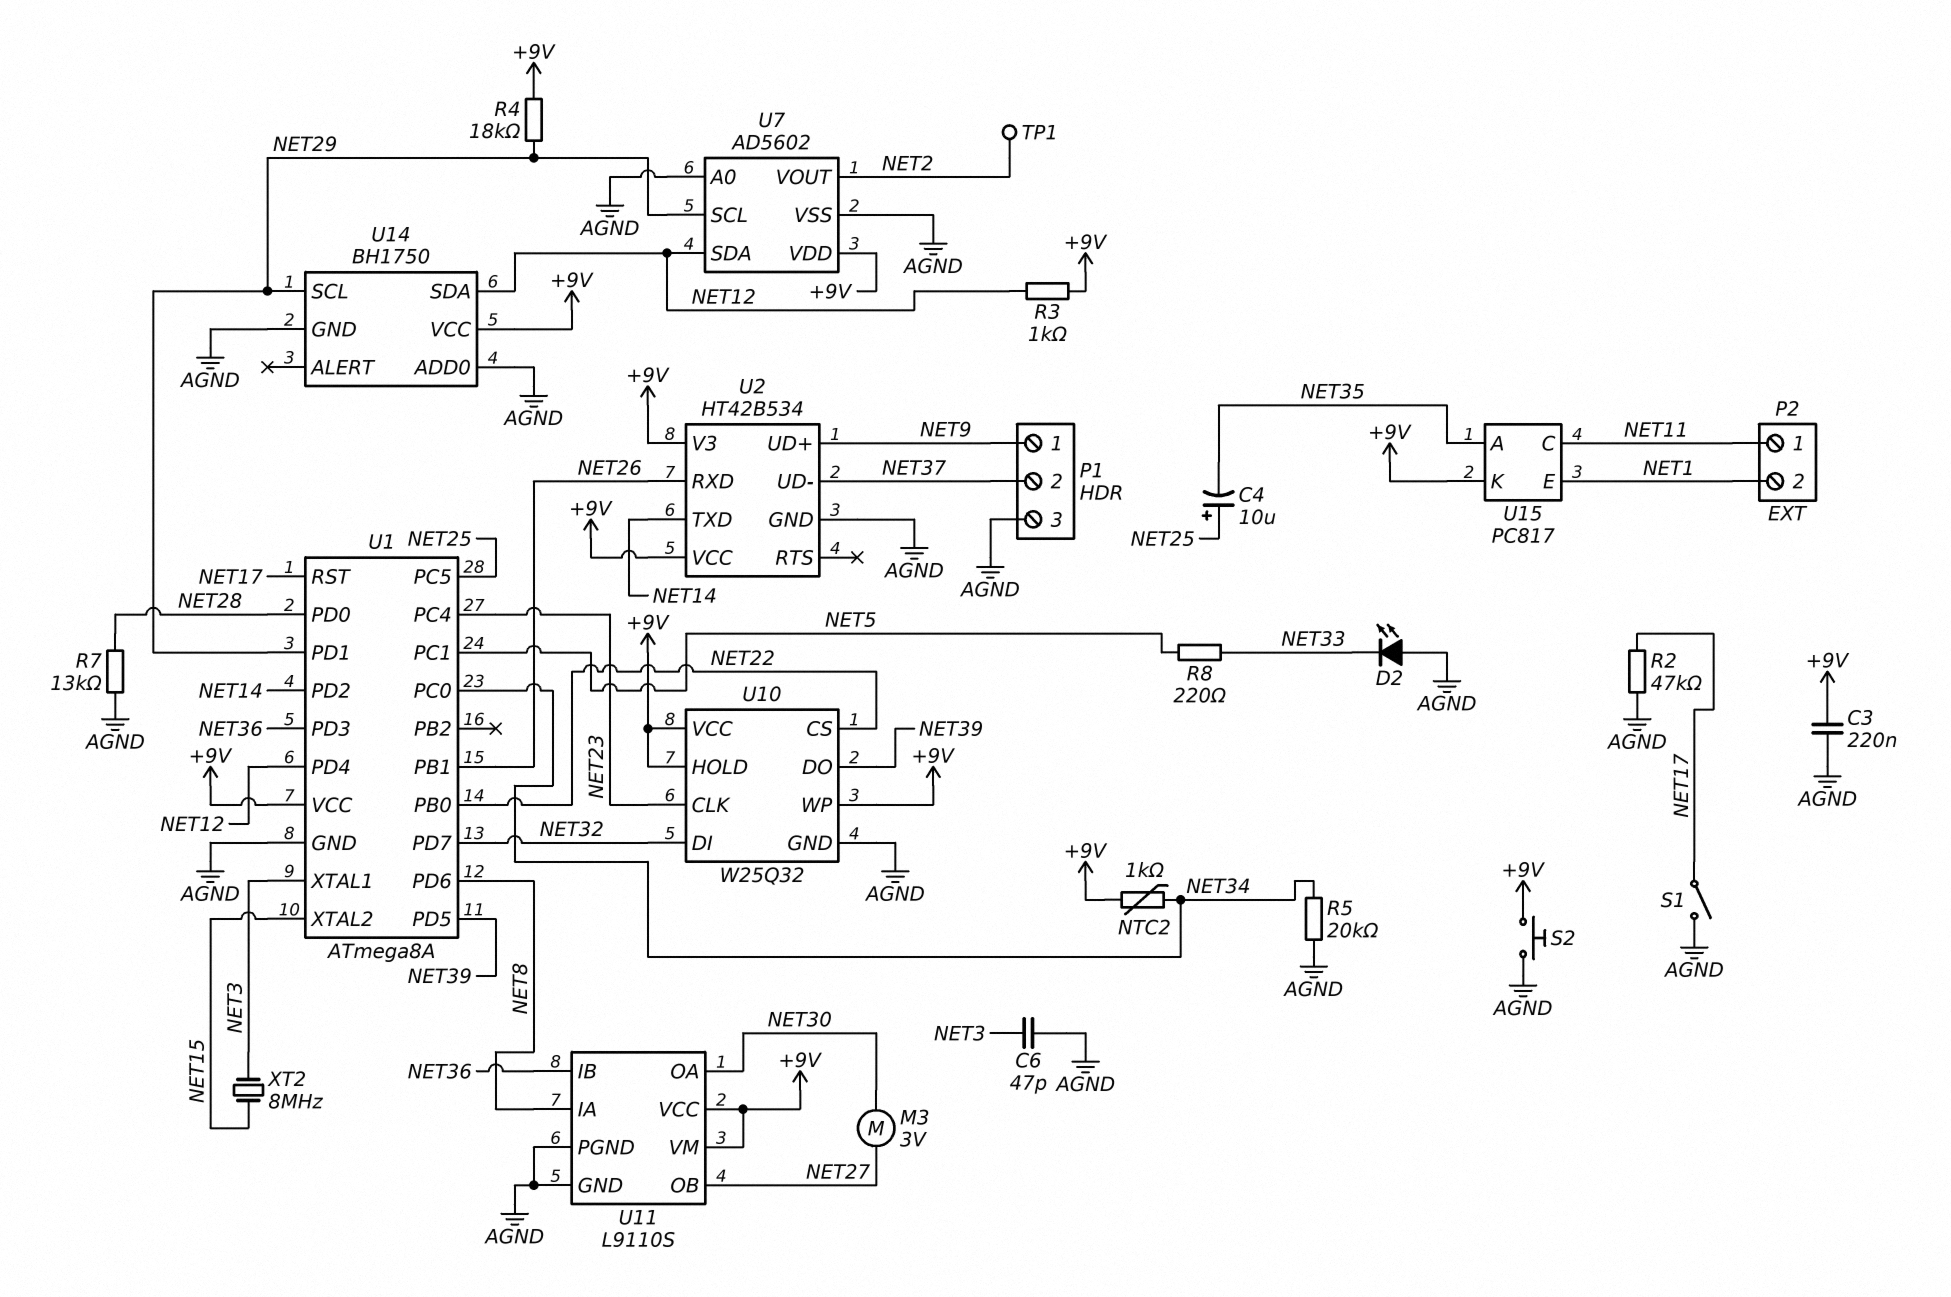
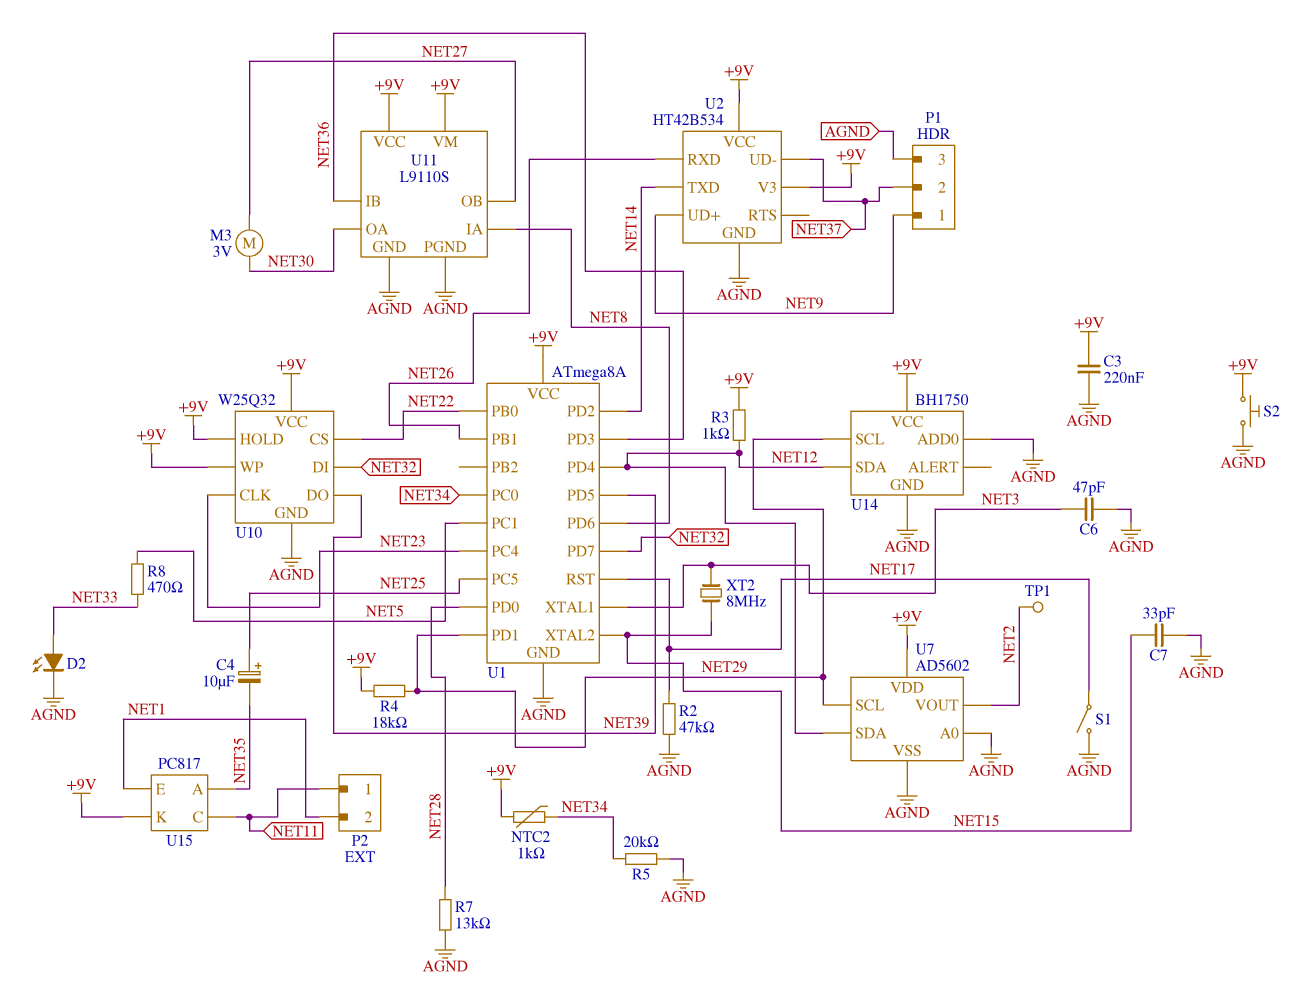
C7: none -> 33pF (AGND, NET15)
D2: LED (A AGND, K NET33) -> LED (A NET33, K AGND)
R8: 220 (NET5, NET33) -> 470 (NET5, NET33)

